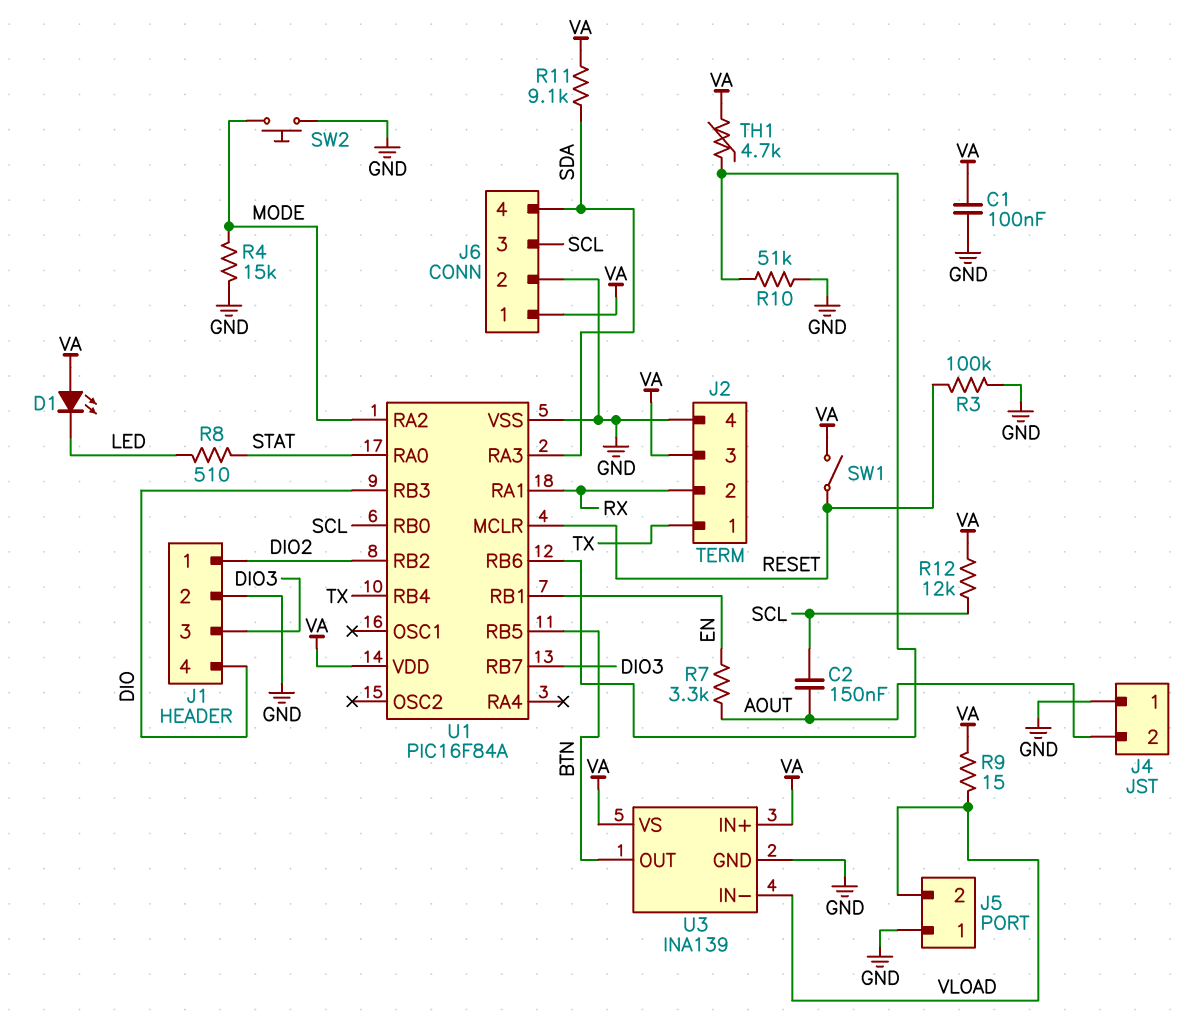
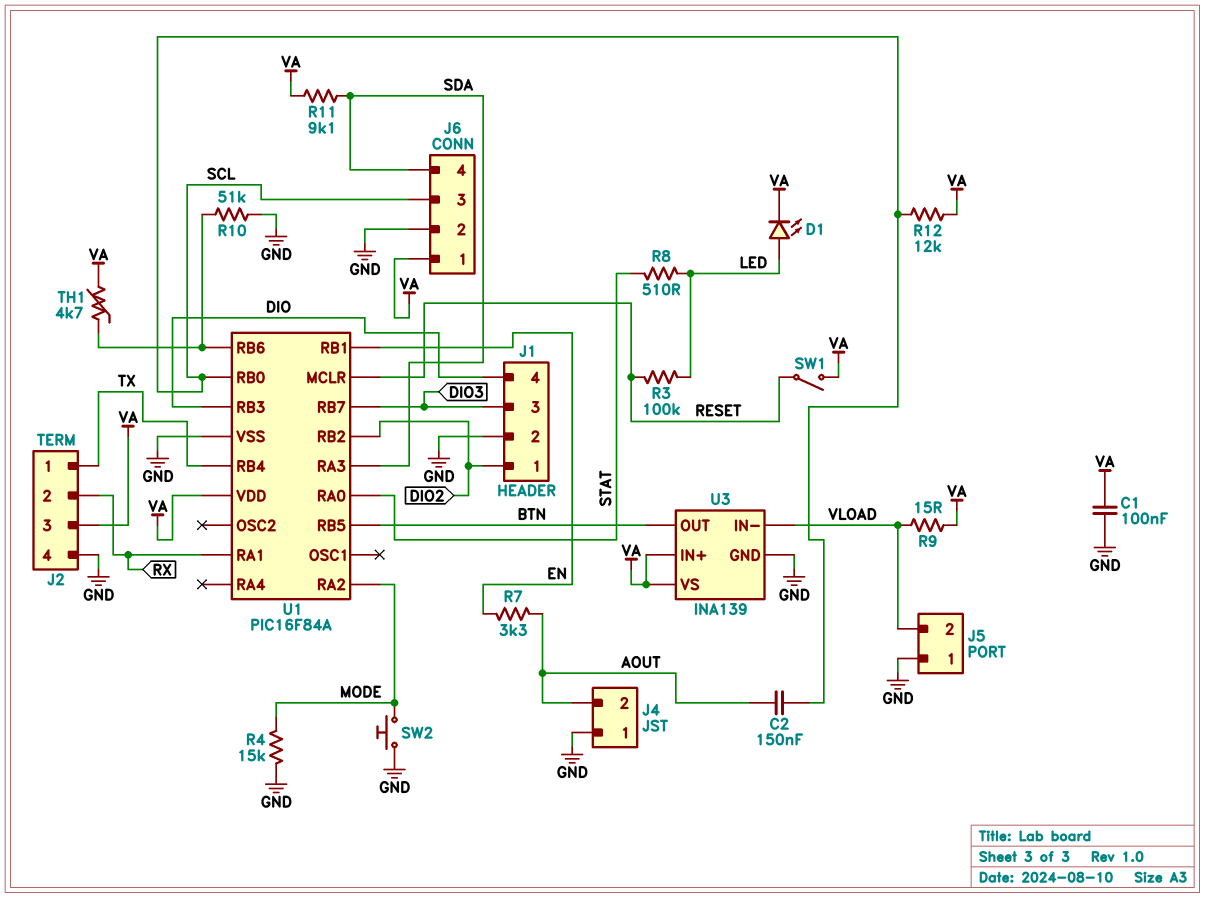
D1: LED (A VA, K LED) -> LED (A LED, K VA)
R3: 100k (GND, RESET) -> 100k (LED, RESET)

